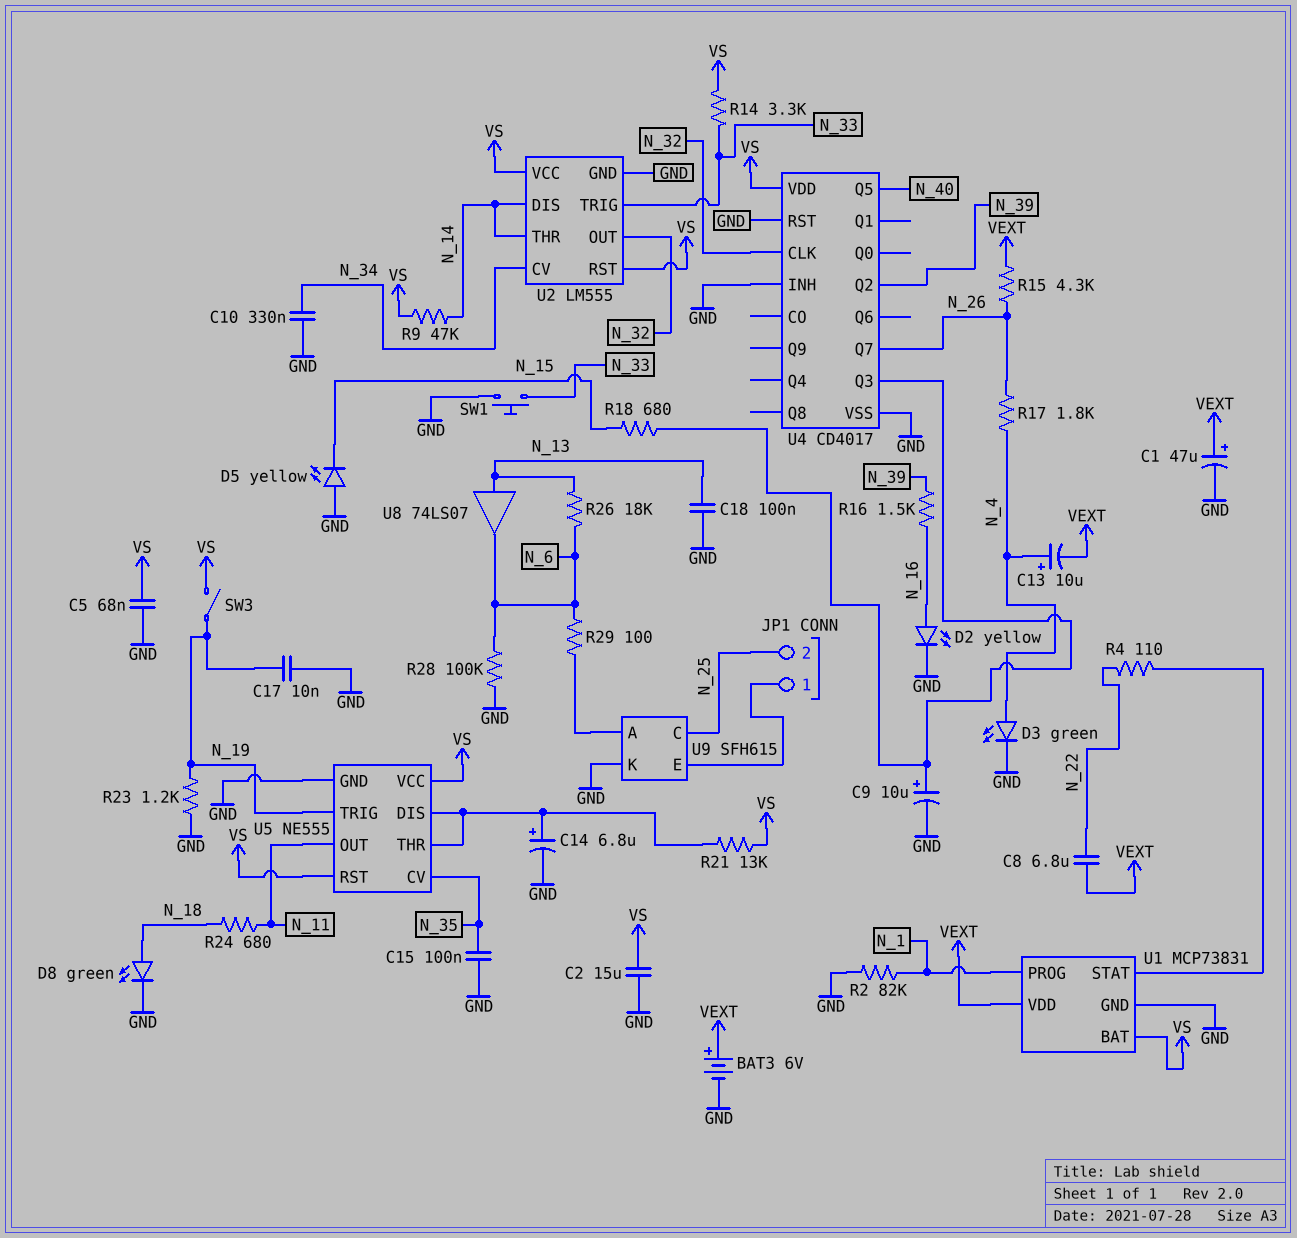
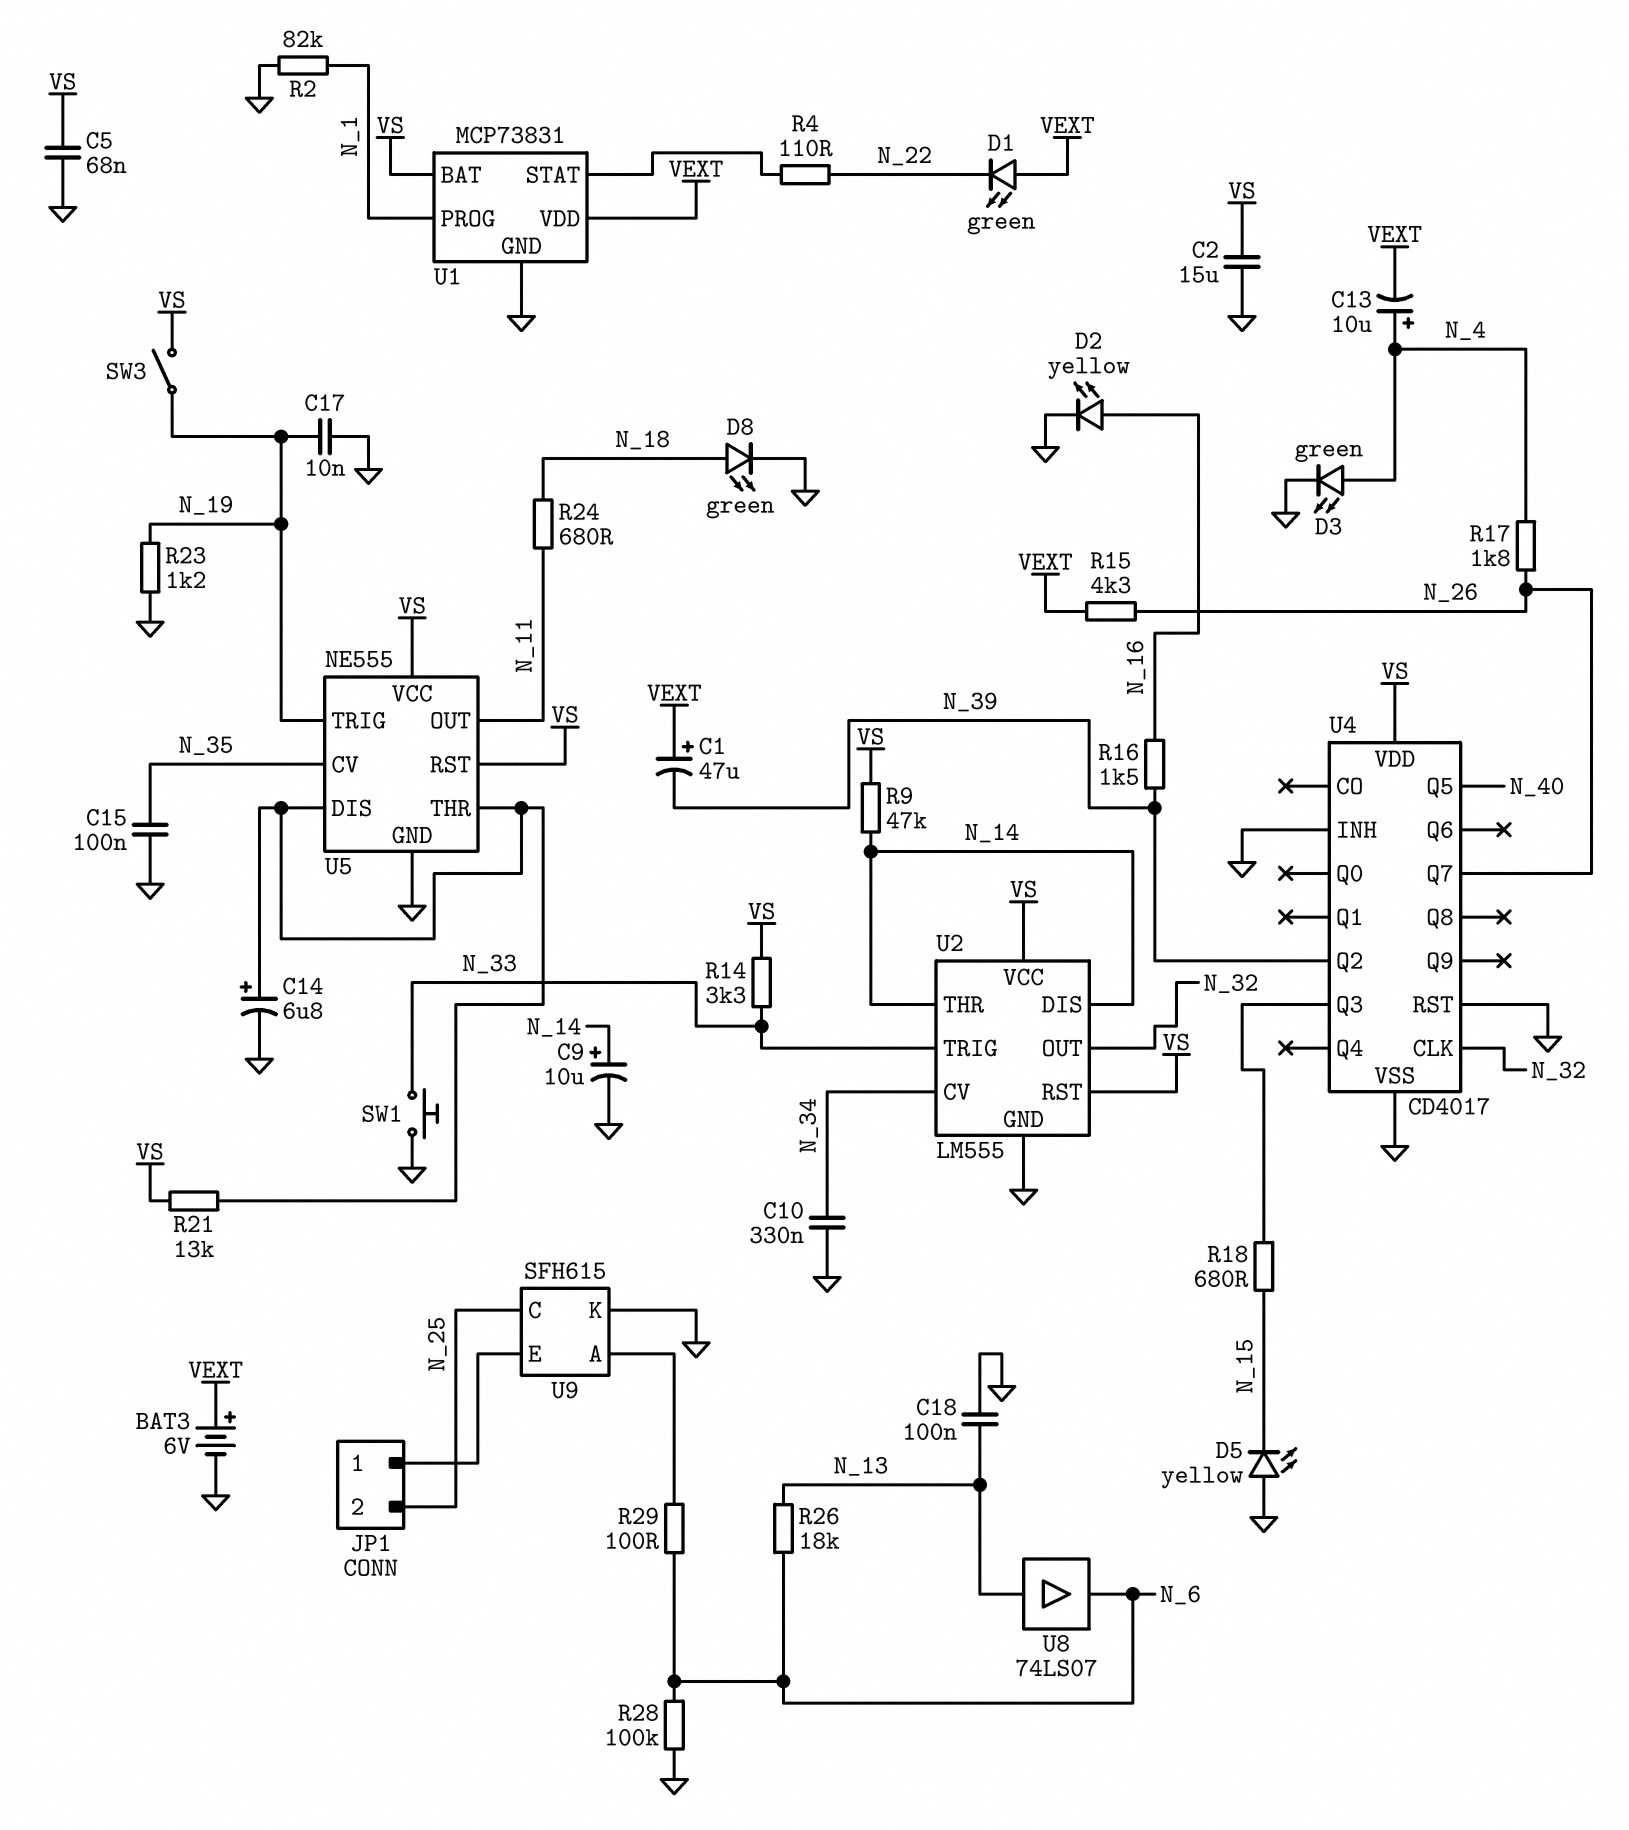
C1: 47uF (plus VEXT, minus GND) -> 47uF (plus VEXT, minus N_39)
C8: 6.8uF (N_22, VEXT) -> none
C9: 10uF (plus U4/Q3, minus GND) -> 10uF (plus N_14, minus GND)
D1: none -> LED green (A VEXT, K N_22)

